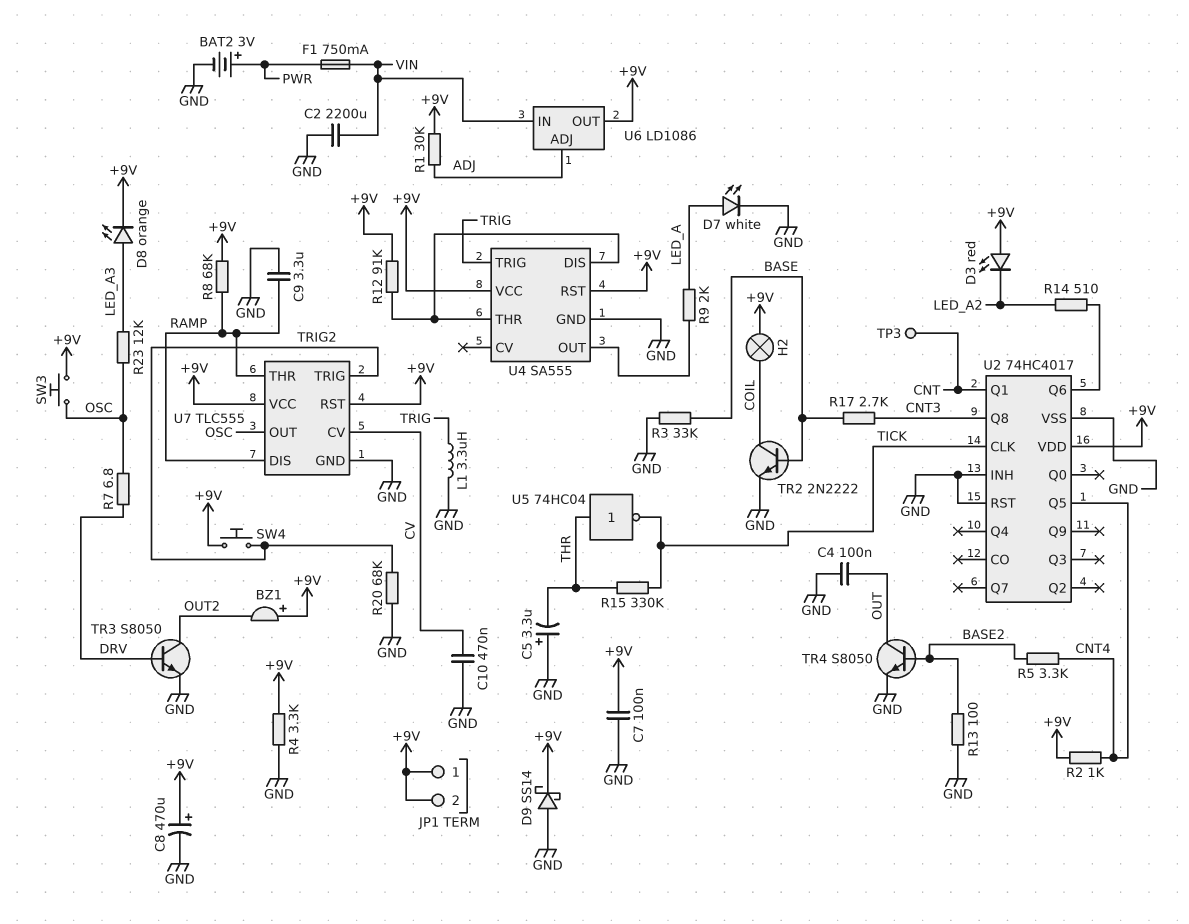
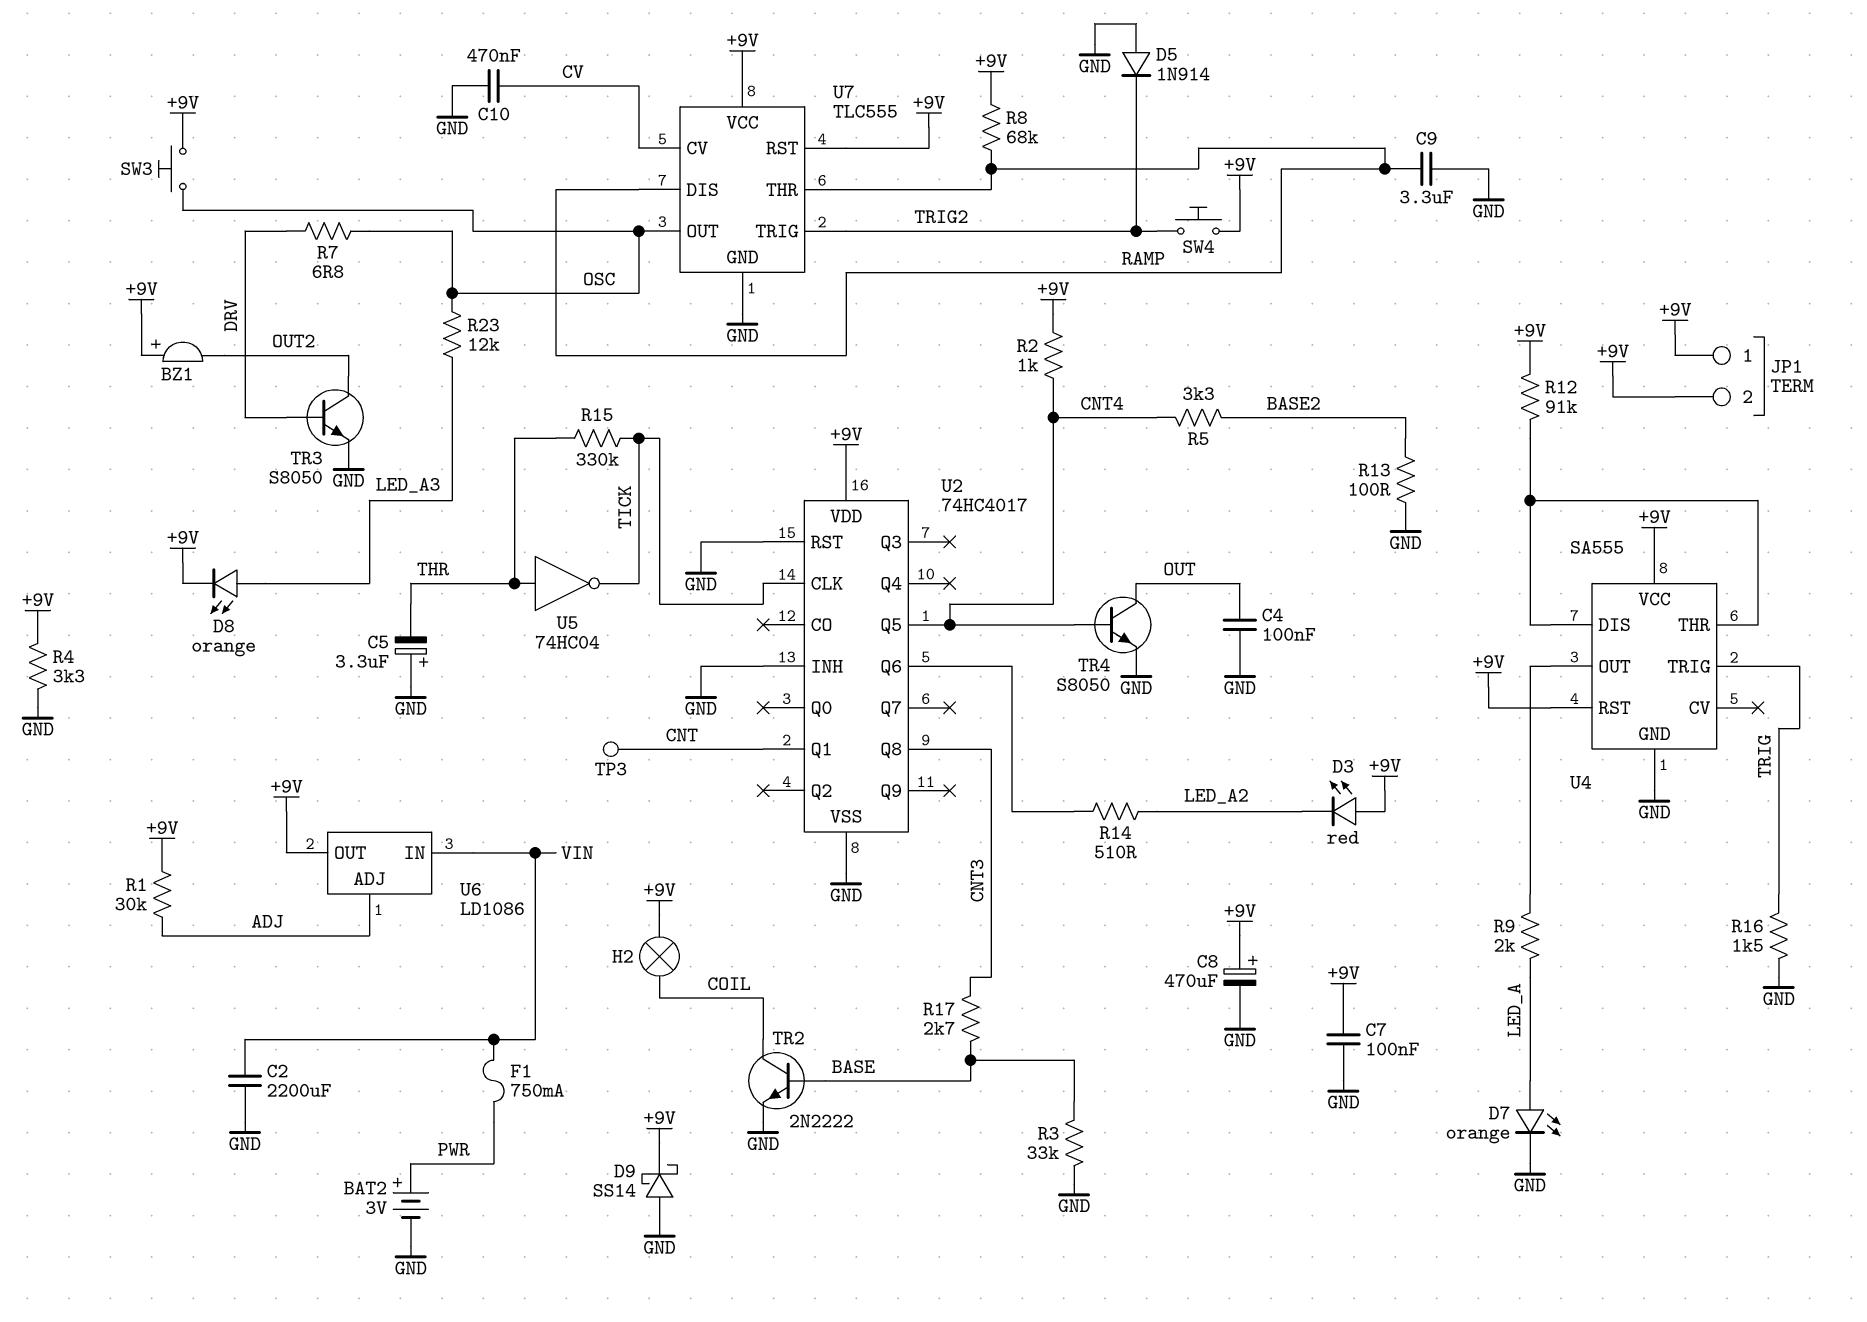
D5: none -> diode 1N914 (A GND, K TRIG2)
D7: LED white (A LED_A, K GND) -> LED orange (A LED_A, K GND)
L1: 3.3uH (GND, TRIG) -> none
R16: none -> 1.5k (GND, TRIG)
R20: 68k (GND, TRIG2) -> none
TR4: NPN S8050 (B BASE2, C OUT, E GND) -> NPN S8050 (B CNT4, C OUT, E GND)

